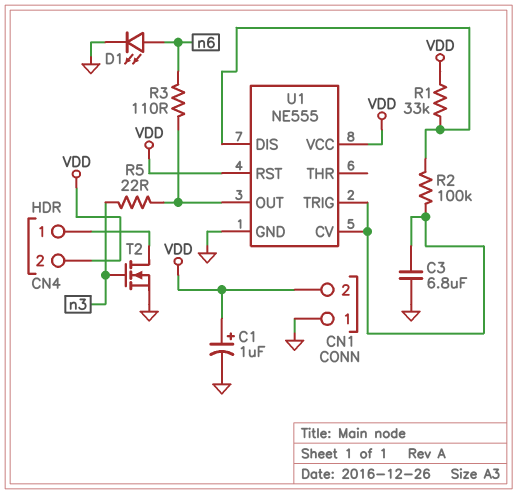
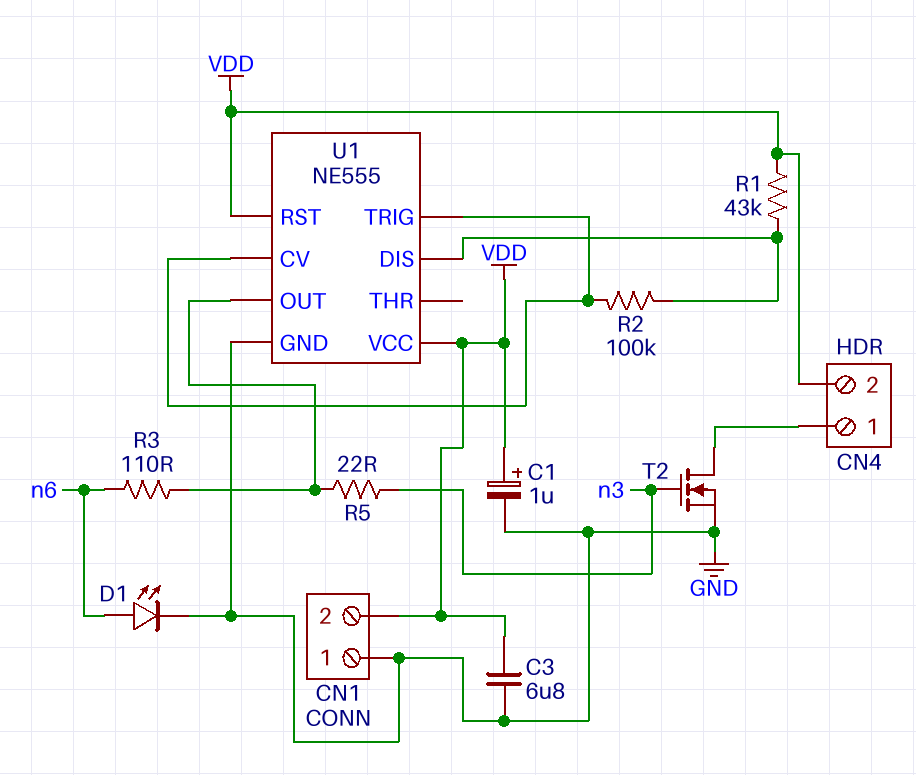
C3: 6.8uF (GND, U1/CV) -> 6.8uF (GND, VDD)
R1: 33k (U1/DIS, VDD) -> 43k (U1/DIS, VDD)

